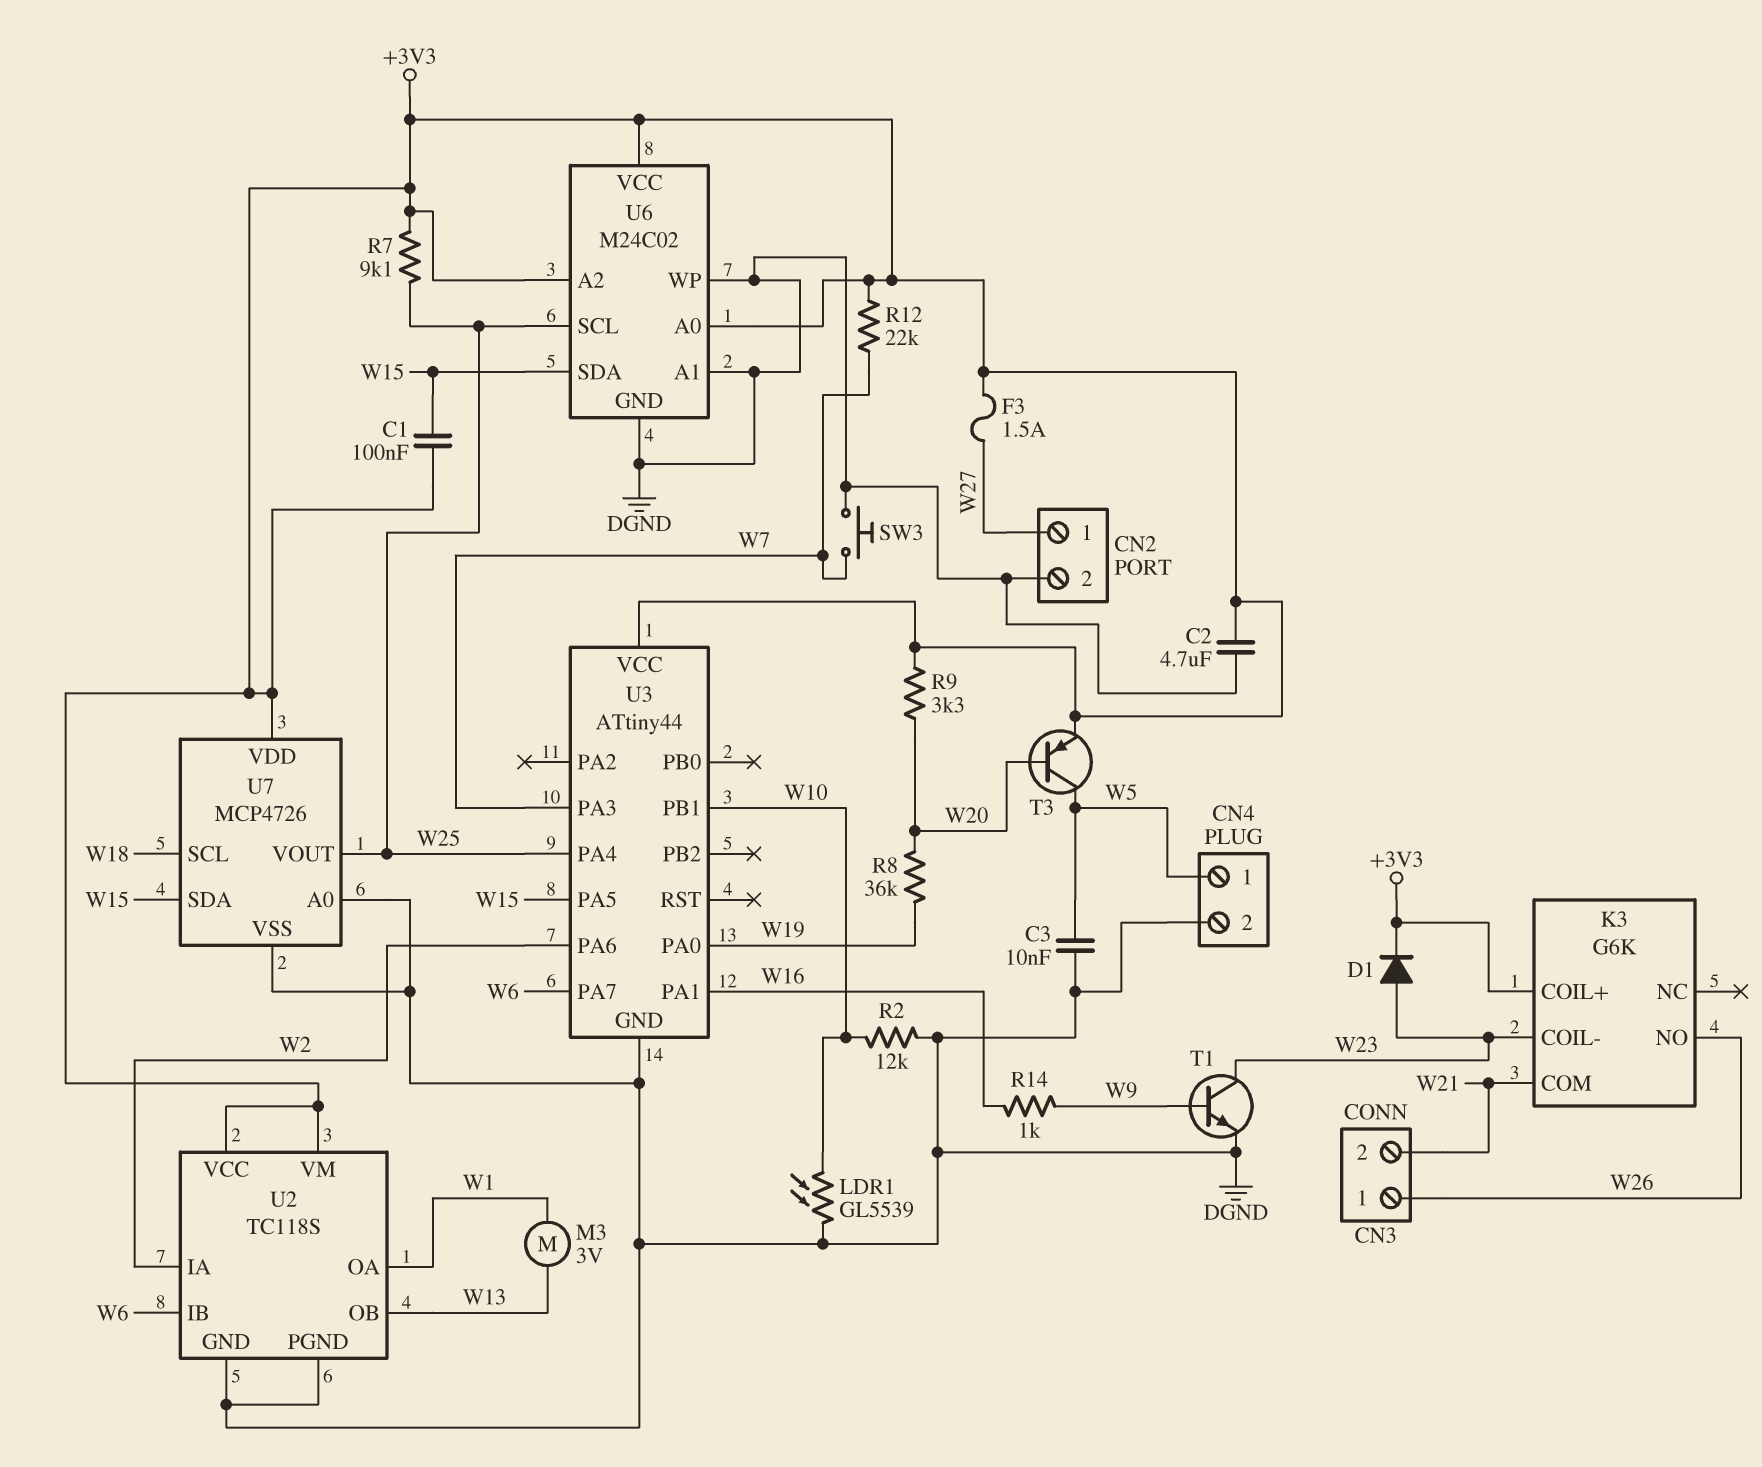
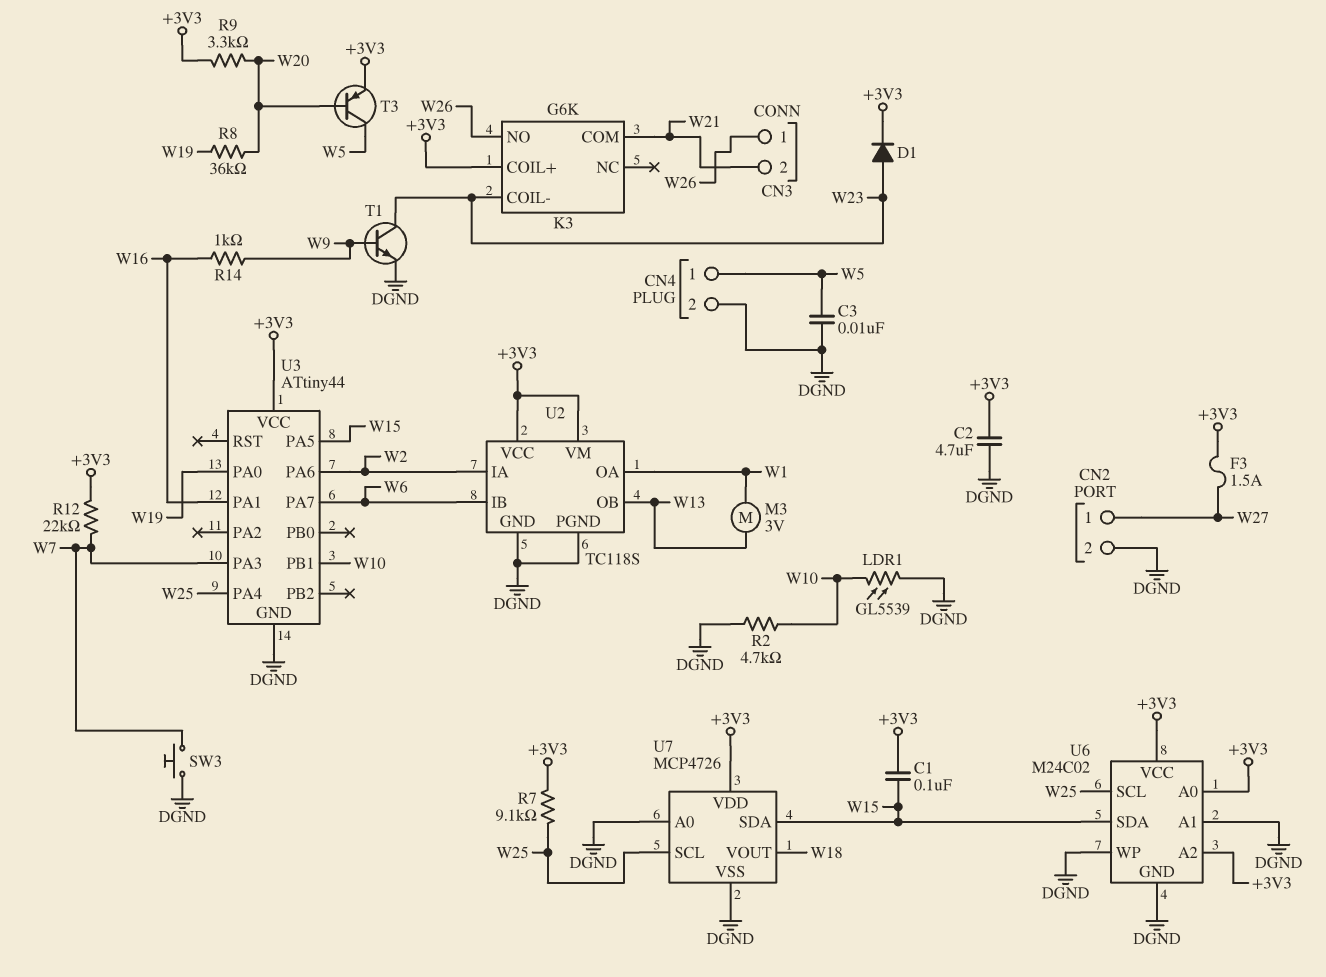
R2: 12k (DGND, W10) -> 4.7k (DGND, W10)
U7 pin SCL: W18 -> W25
U7 pin VOUT: W25 -> W18

